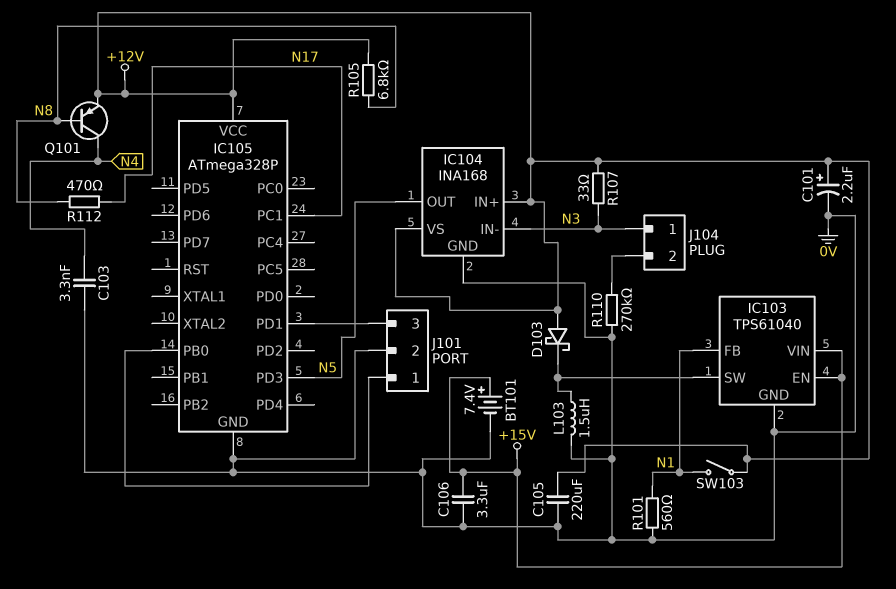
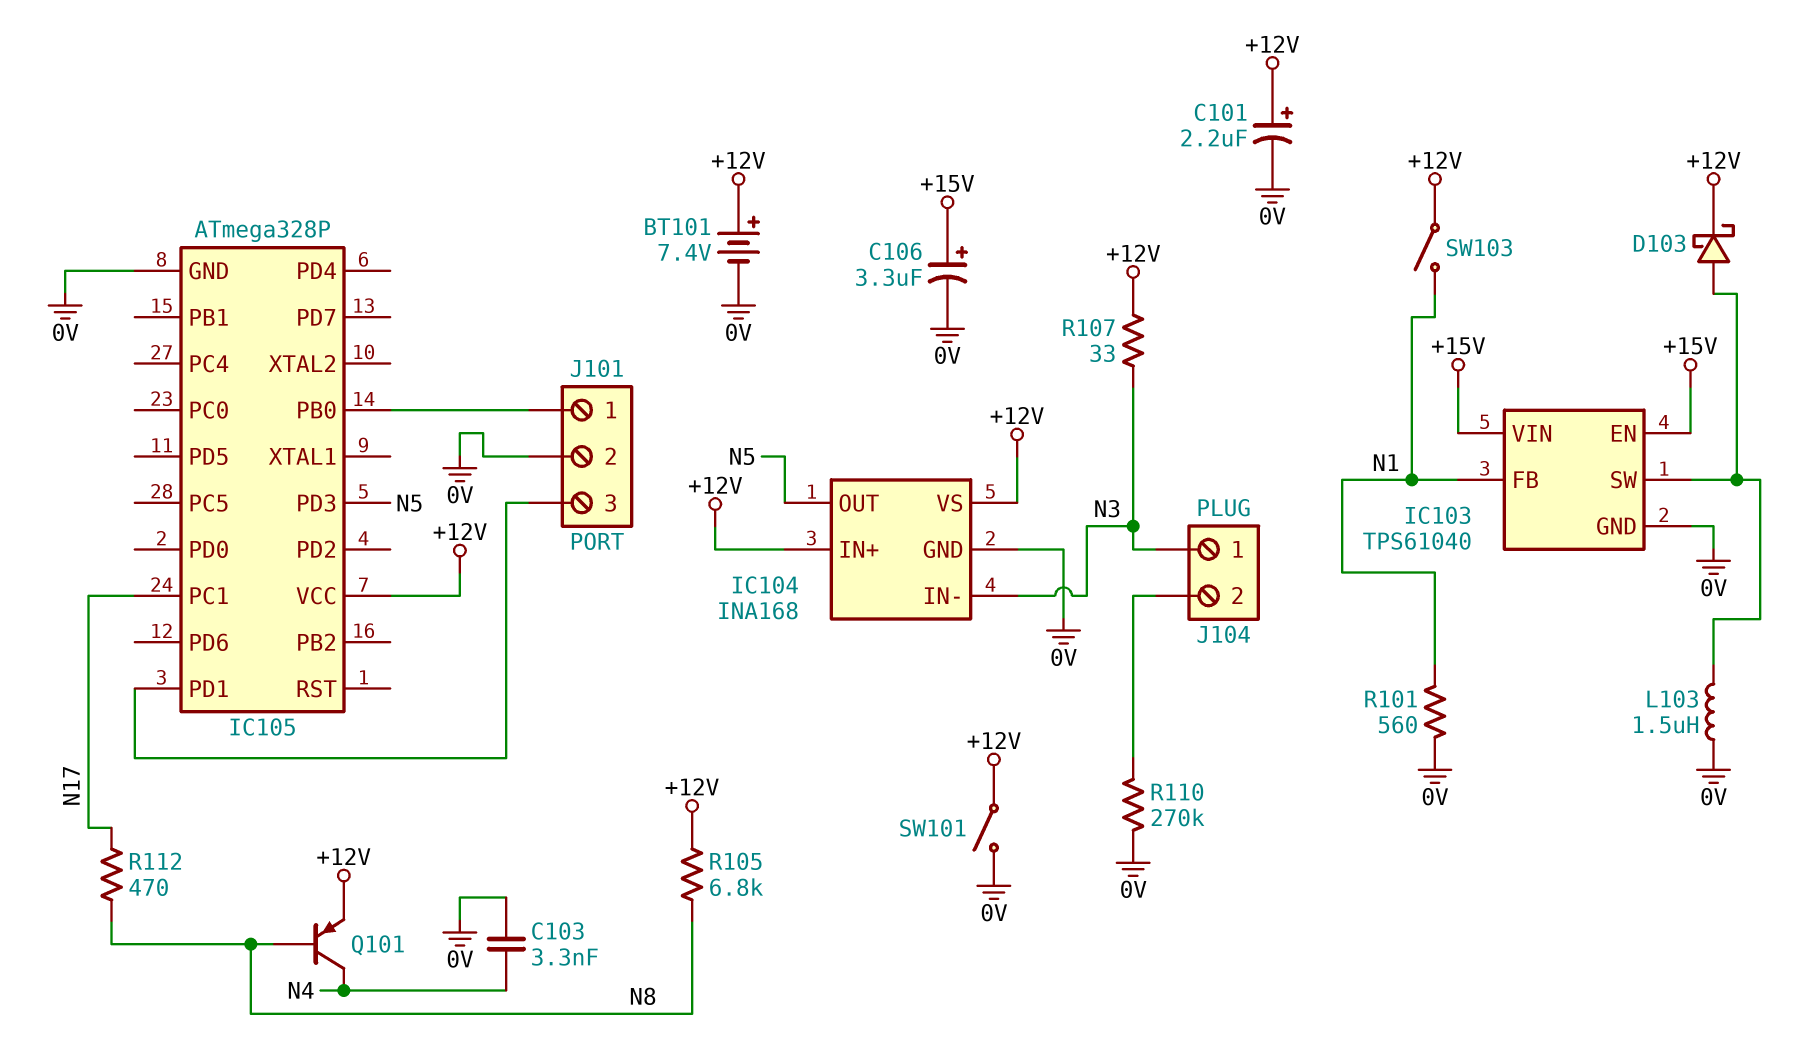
BT101: 7.4V (plus +15V, minus 0V) -> 7.4V (plus +12V, minus 0V)
C105: 220uF (+12V, 0V) -> none
C106: 3.3uF (+15V, 0V) -> 3.3uF (plus +15V, minus 0V)
D103: schottky (A +12V, K IC103/SW) -> schottky (A IC103/SW, K +12V)
SW101: none -> switch (+12V, 0V)

